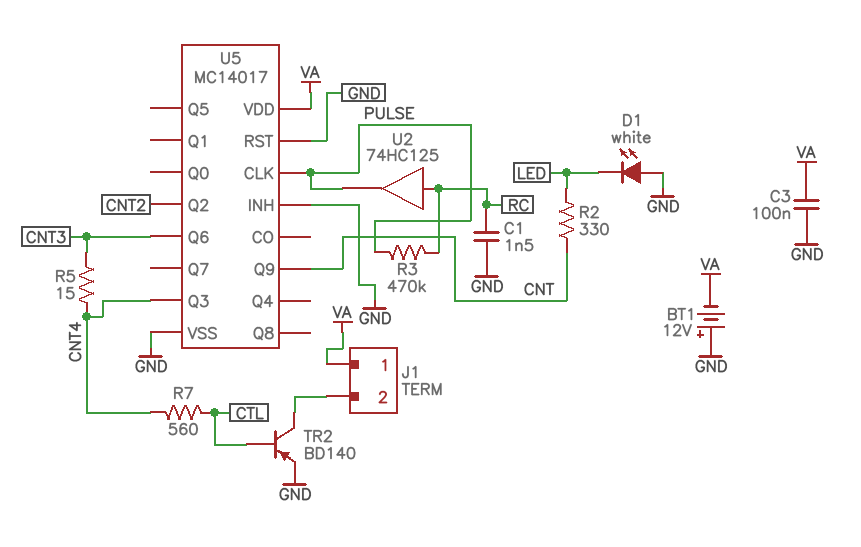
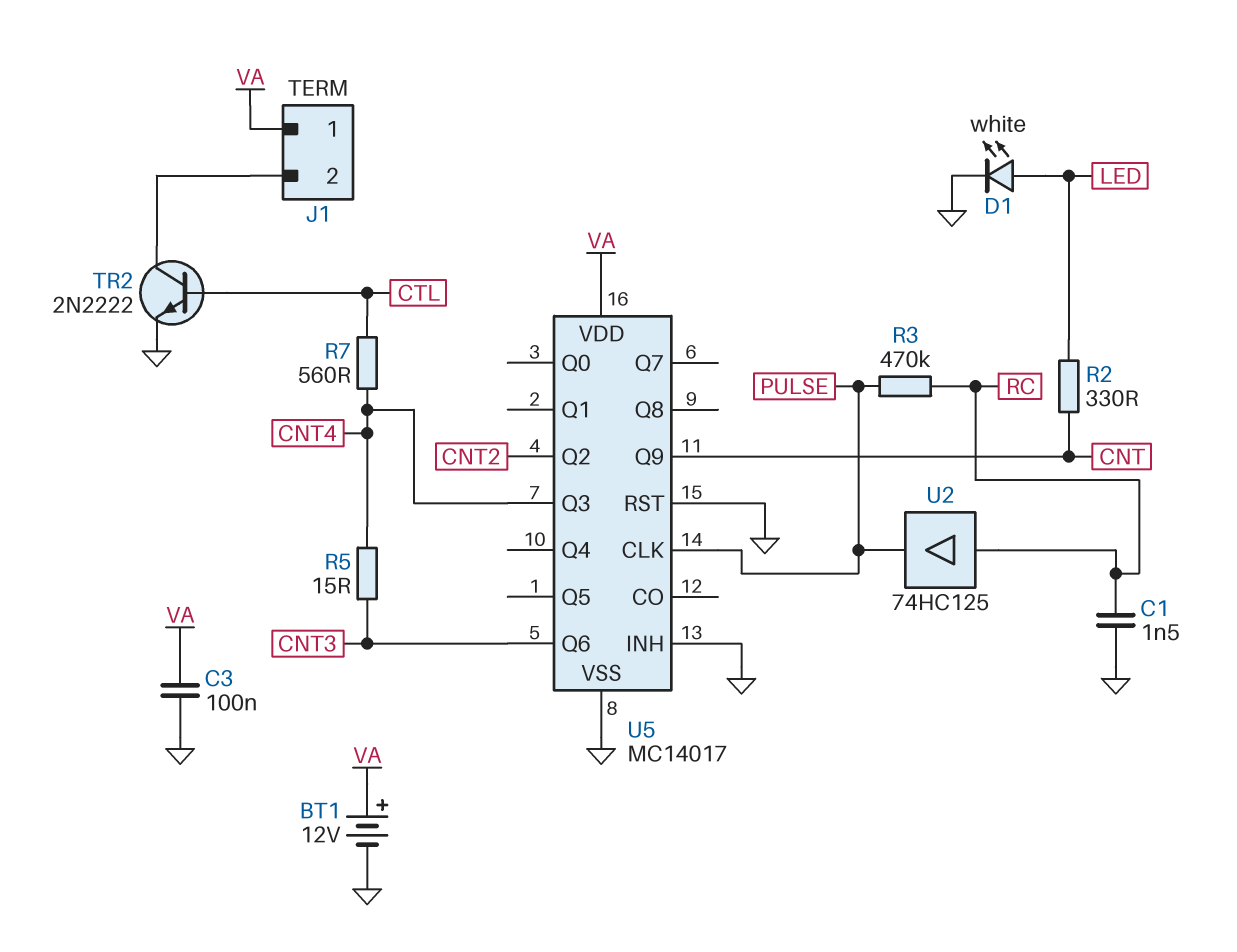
BT1: 12V (plus GND, minus VA) -> 12V (plus VA, minus GND)
D1: LED white (A GND, K LED) -> LED white (A LED, K GND)
TR2: PNP BD140 (B CTL, C J1/2, E GND) -> NPN 2N2222 (B CTL, C J1/2, E GND)

